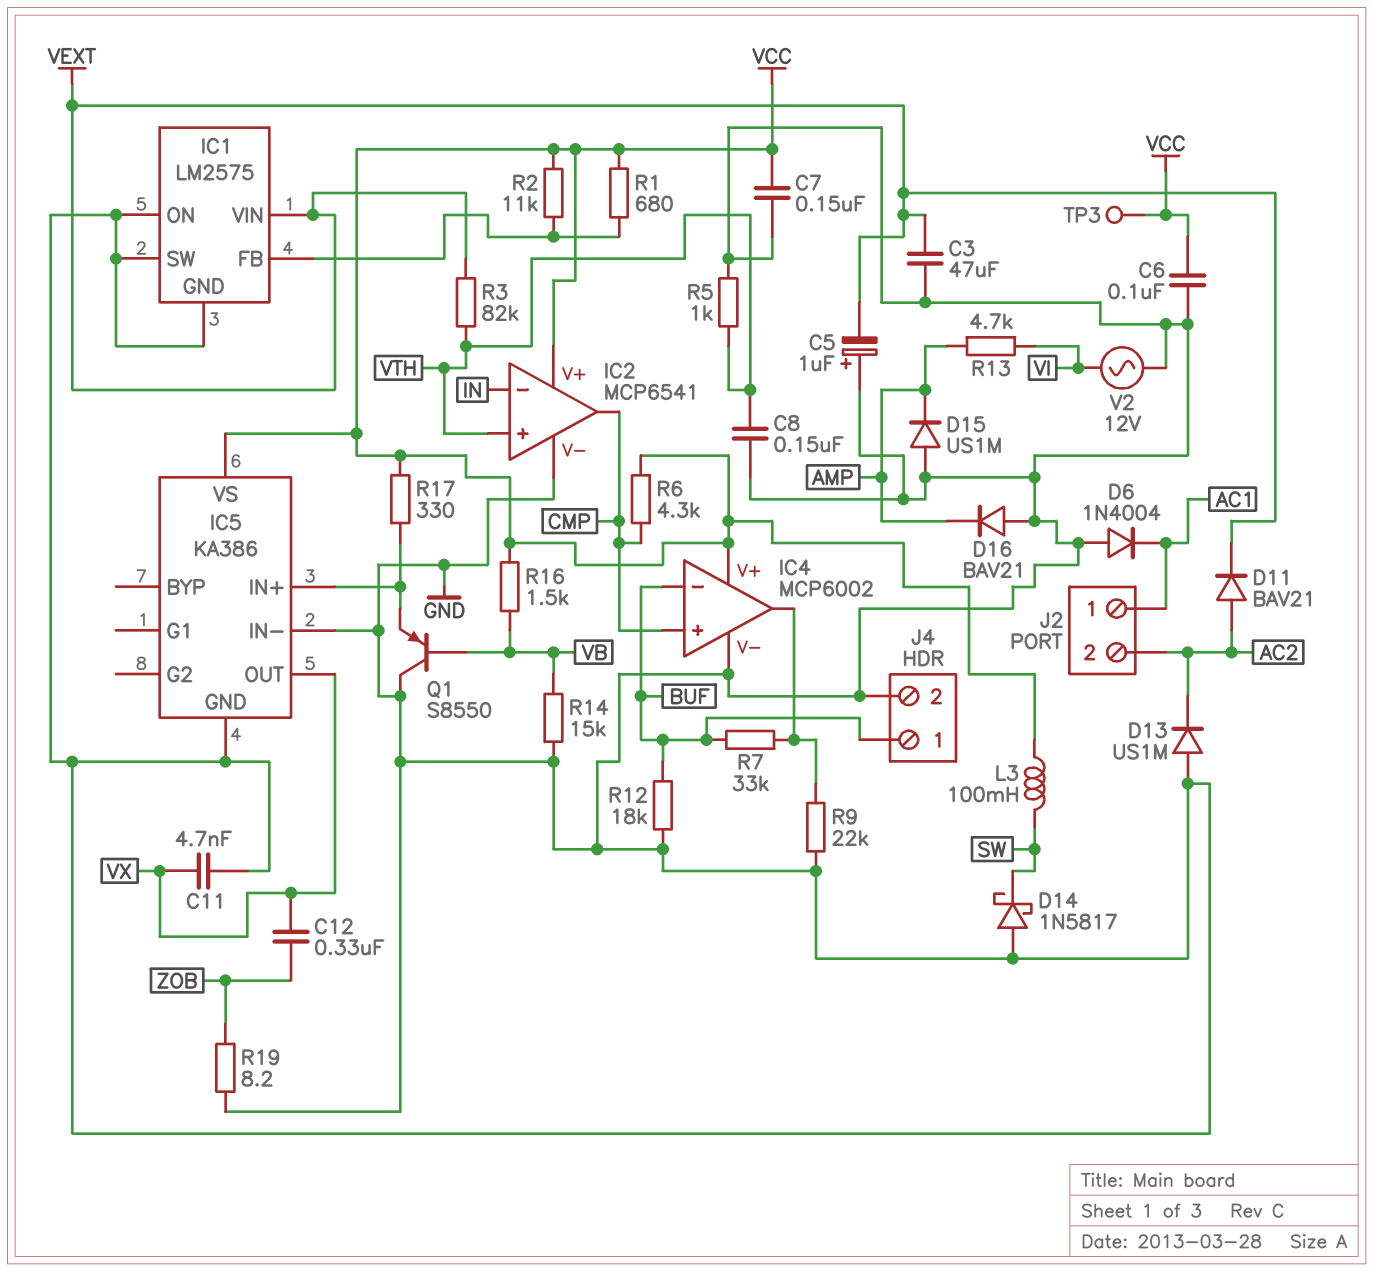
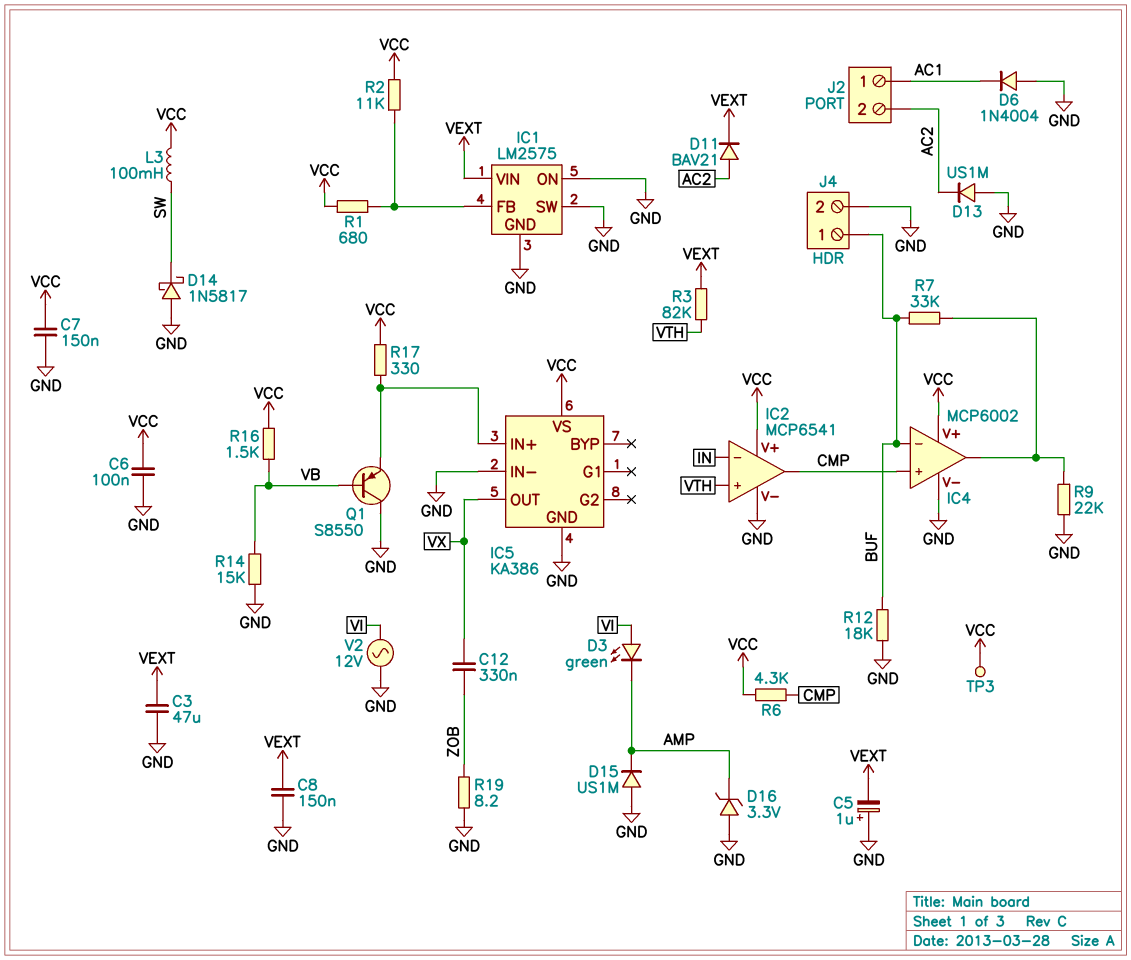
C8: 150nF (GND, VTH) -> 150nF (GND, VEXT)
C11: 4.7nF (GND, VX) -> none
D3: none -> LED green (A VI, K AMP)
D16: diode BAV21 (A GND, K AMP) -> zener 3.3V (A GND, K AMP)
R5: 1k (GND, VTH) -> none
R13: 4.7k (AMP, VI) -> none

